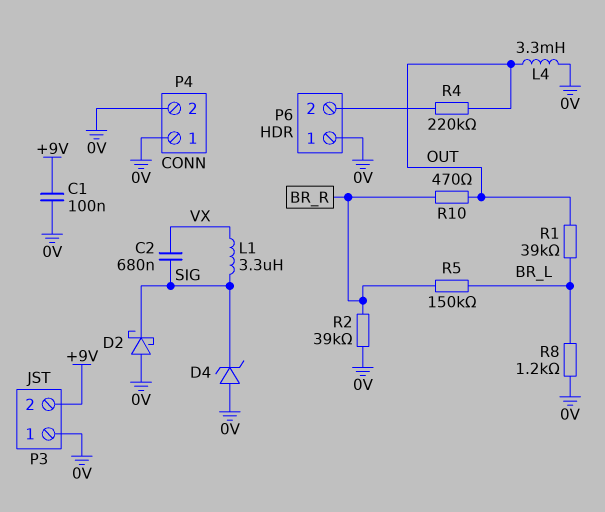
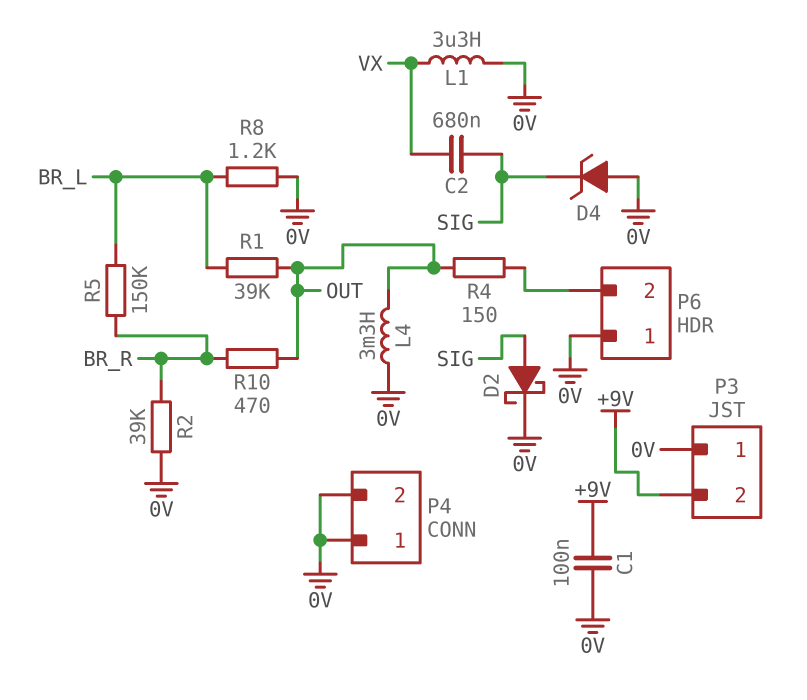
D2: schottky (A 0V, K SIG) -> schottky (A SIG, K 0V)
L1: 3.3uH (SIG, VX) -> 3.3uH (0V, VX)
R4: 220k (OUT, P6/2) -> 150 (OUT, P6/2)

